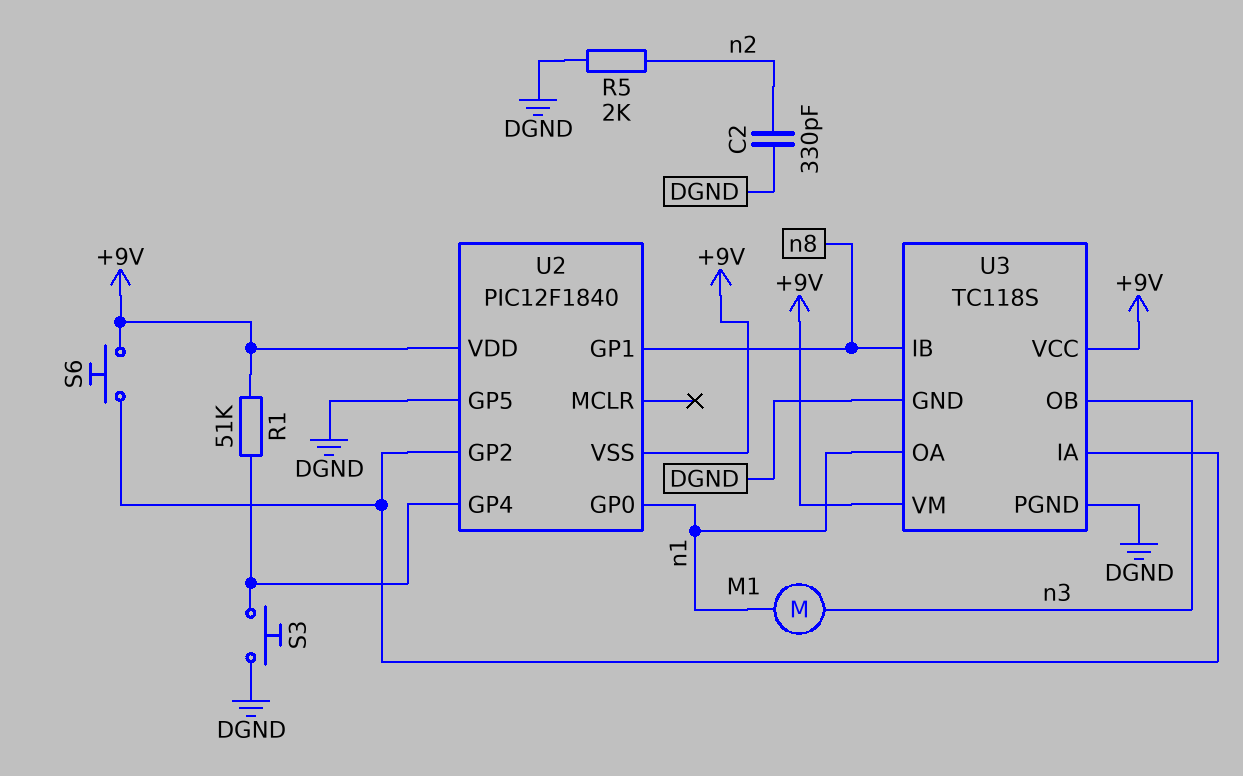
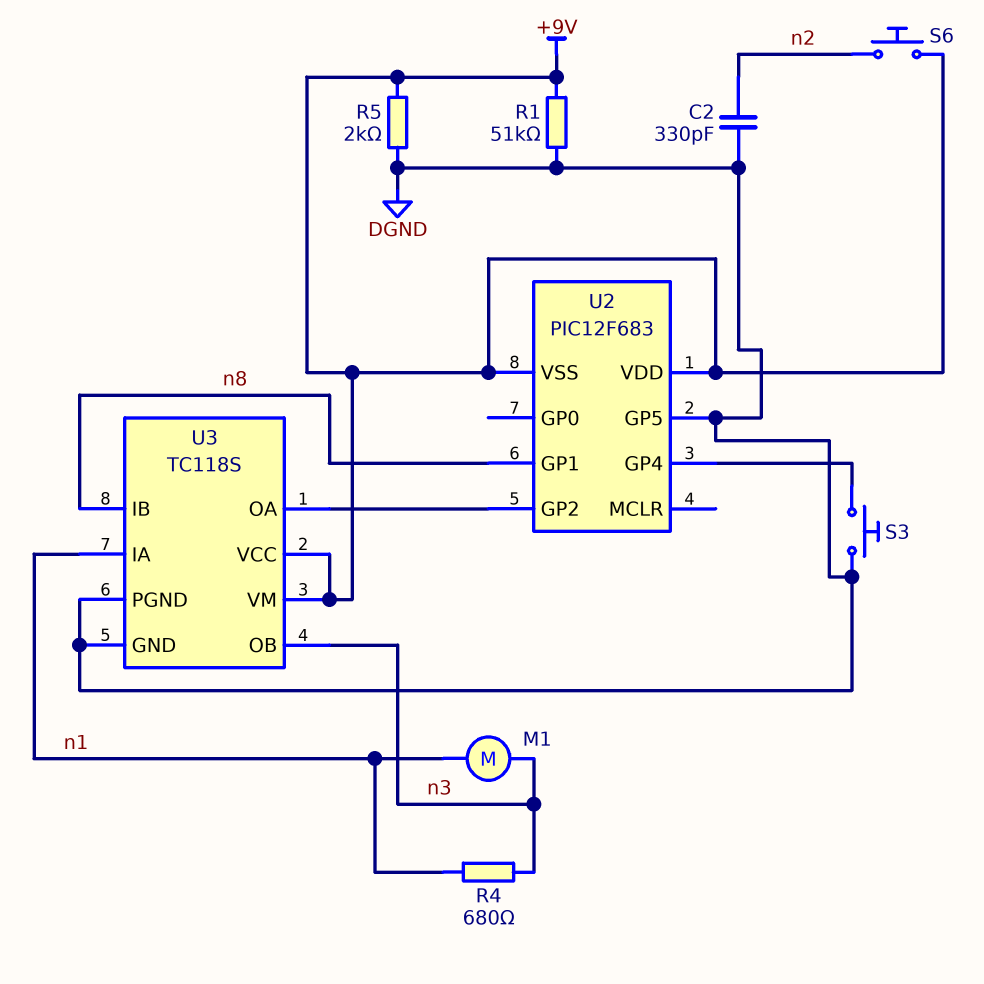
R1: 51k (+9V, U2/GP4) -> 51k (+9V, DGND)
R4: none -> 680 (n1, n3)
R5: 2k (DGND, n2) -> 2k (+9V, DGND)
S6: button (+9V, U2/GP2) -> button (+9V, n2)
U2: PIC12F1840 -> PIC12F683
U2 pin GP0: n1 -> none
U3 pin IA: U2/GP2 -> n1
U3 pin OA: n1 -> U2/GP2

